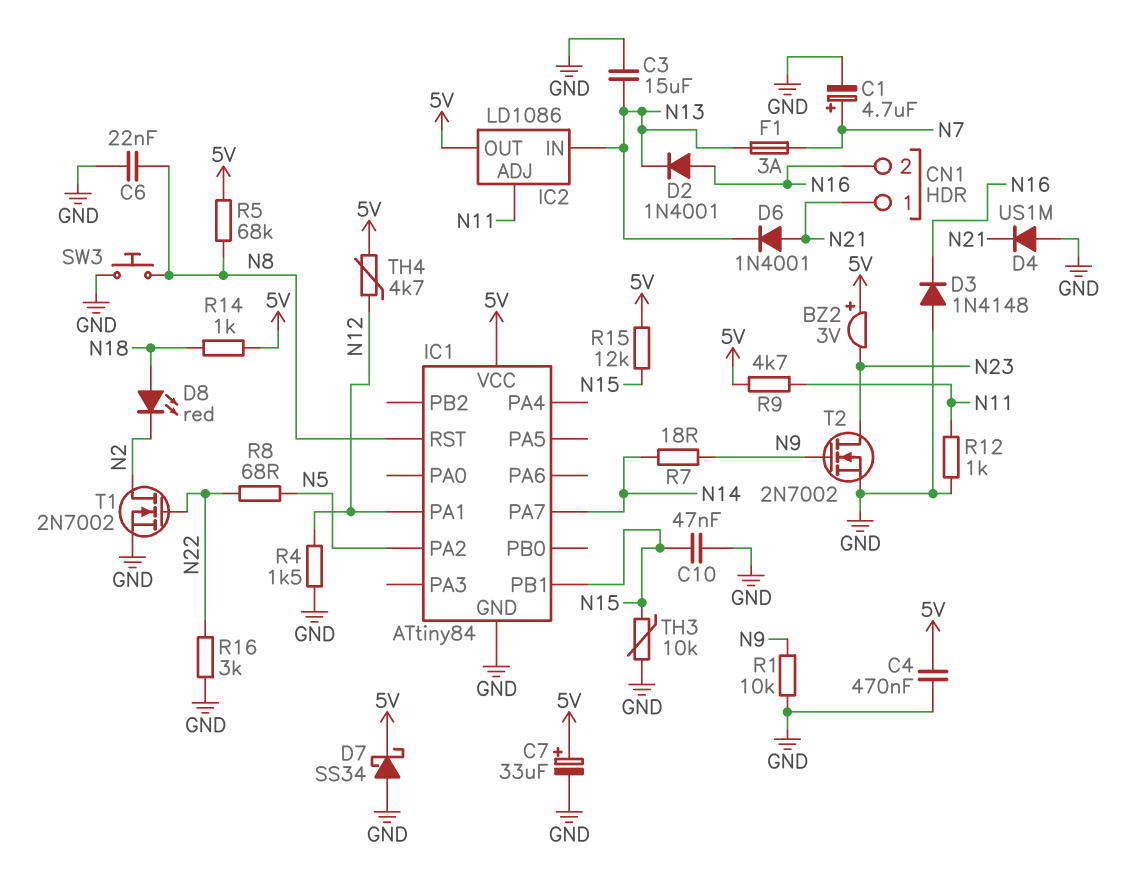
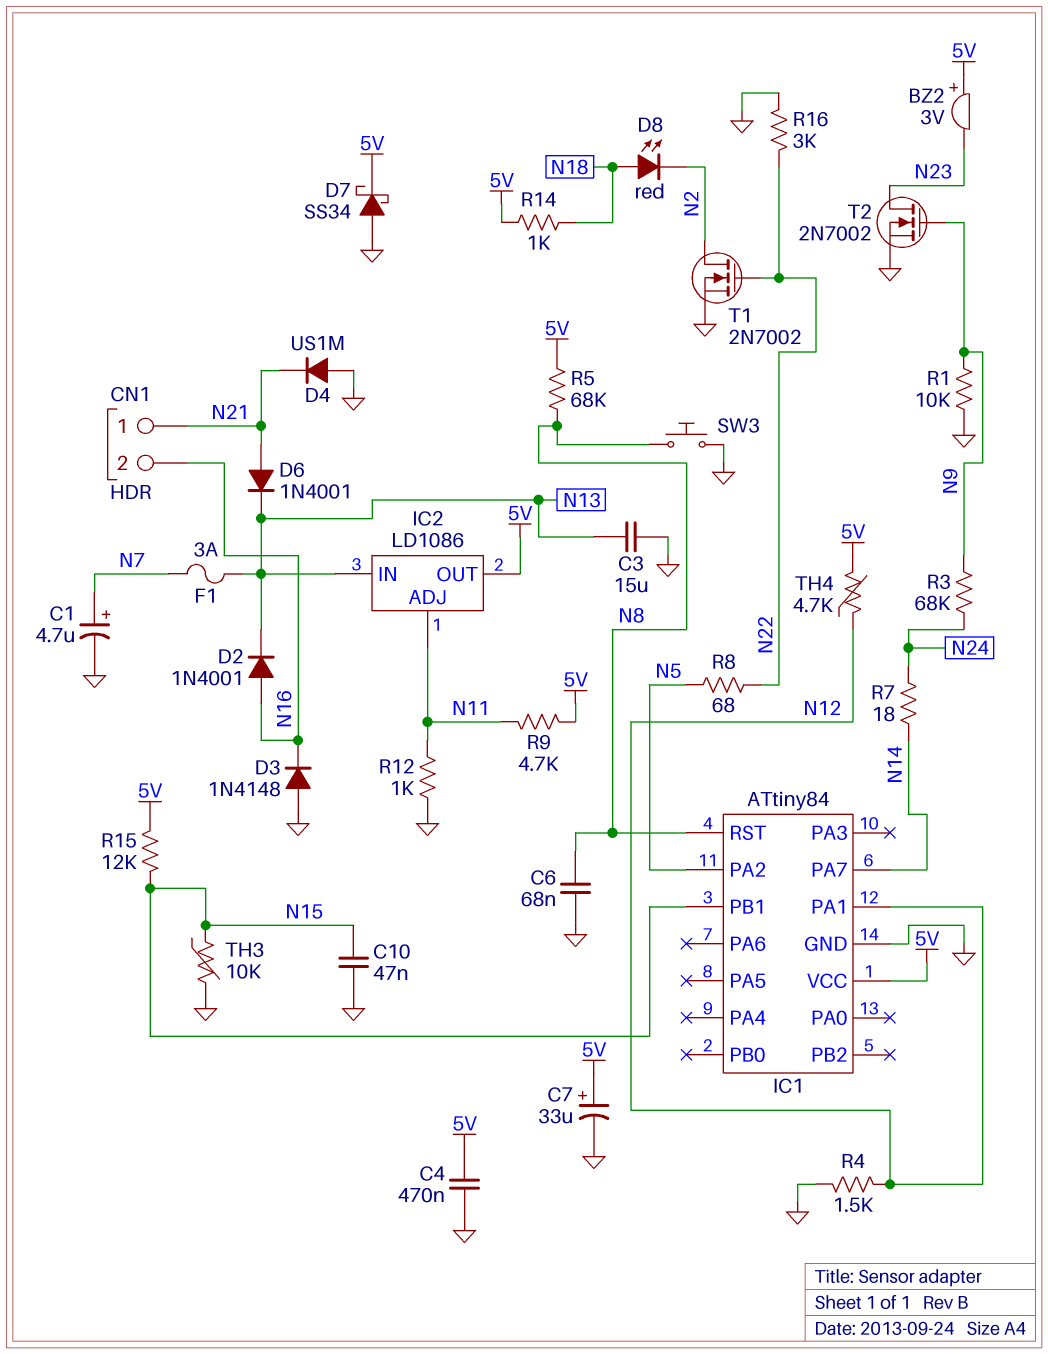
C6: 22nF (GND, N8) -> 68nF (GND, N8)
R3: none -> 68k (N9, N24)
R7: 18 (N9, N14) -> 18 (N14, N24)

